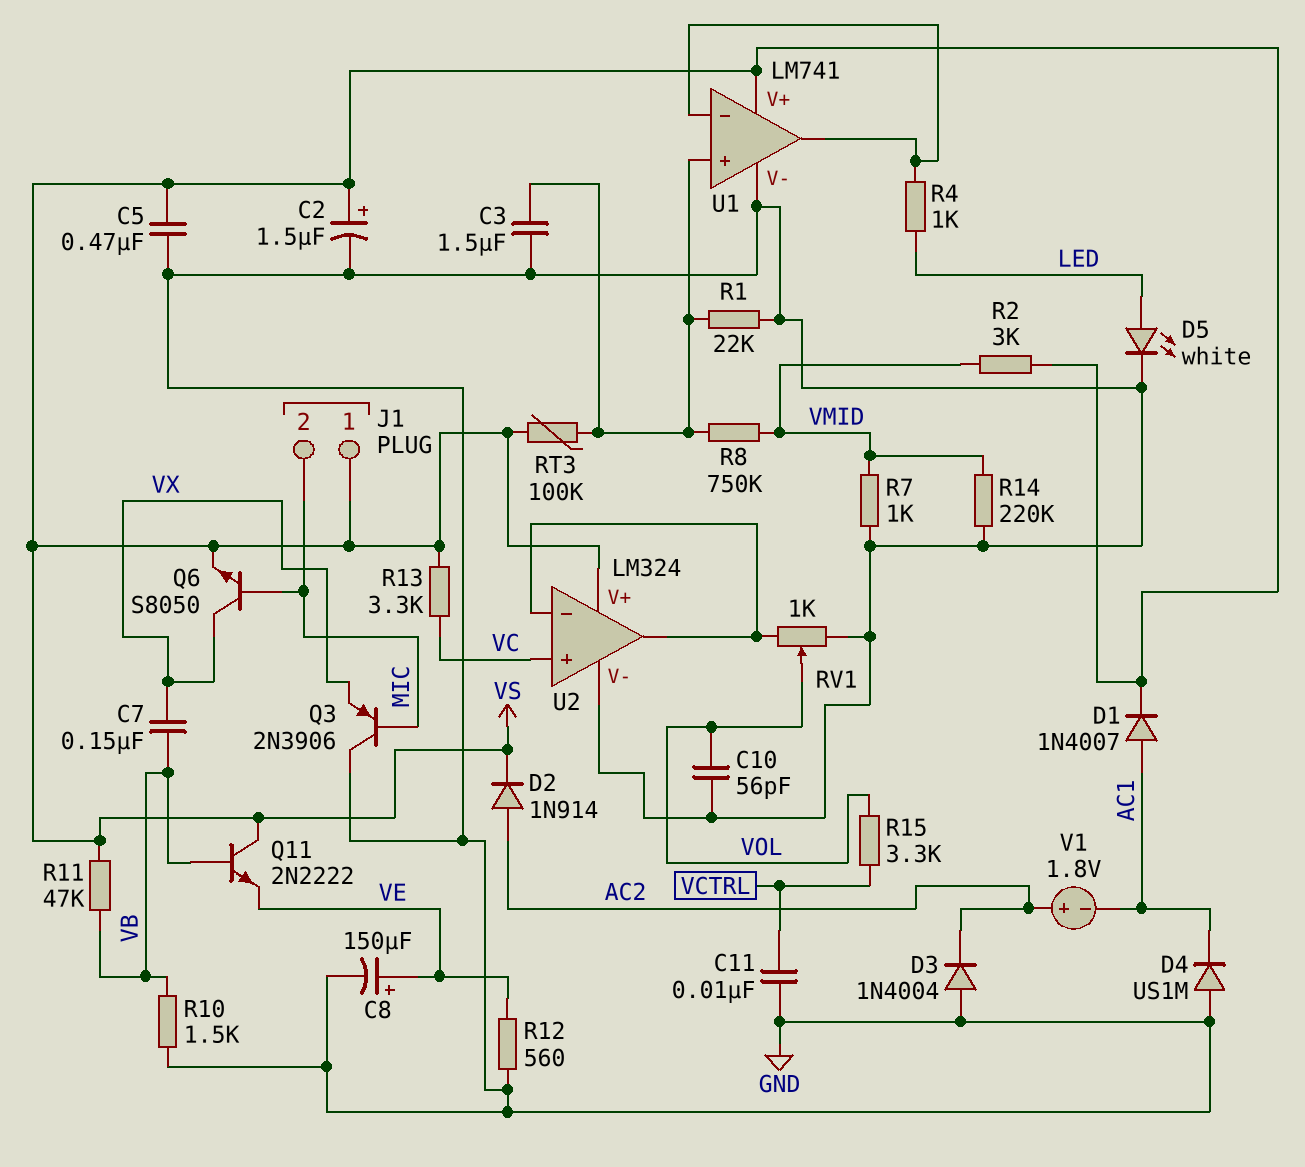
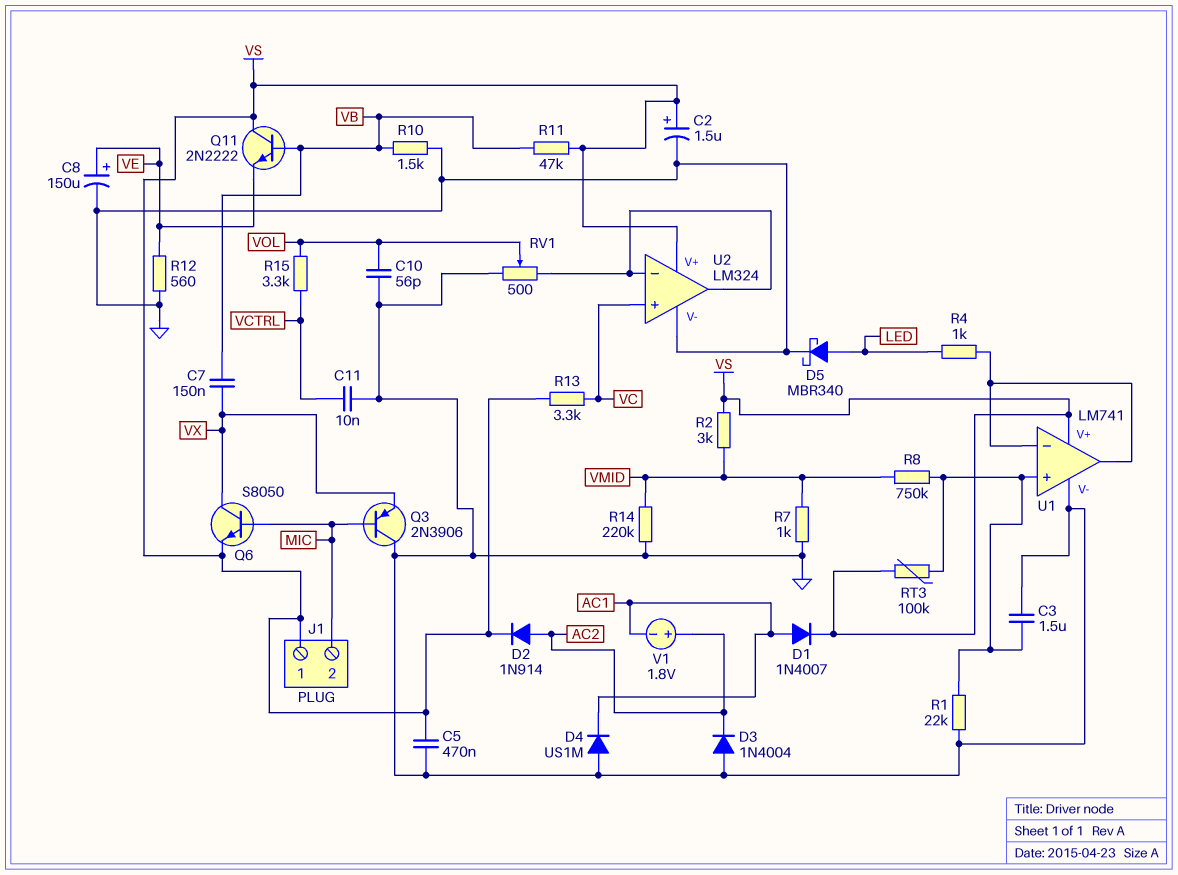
D5: LED white (A LED, K GND) -> schottky MBR340 (A LED, K GND)
RV1: 1k (GND, U2/in-, wiper VOL) -> 500 (GND, U2/in-, wiper VOL)

